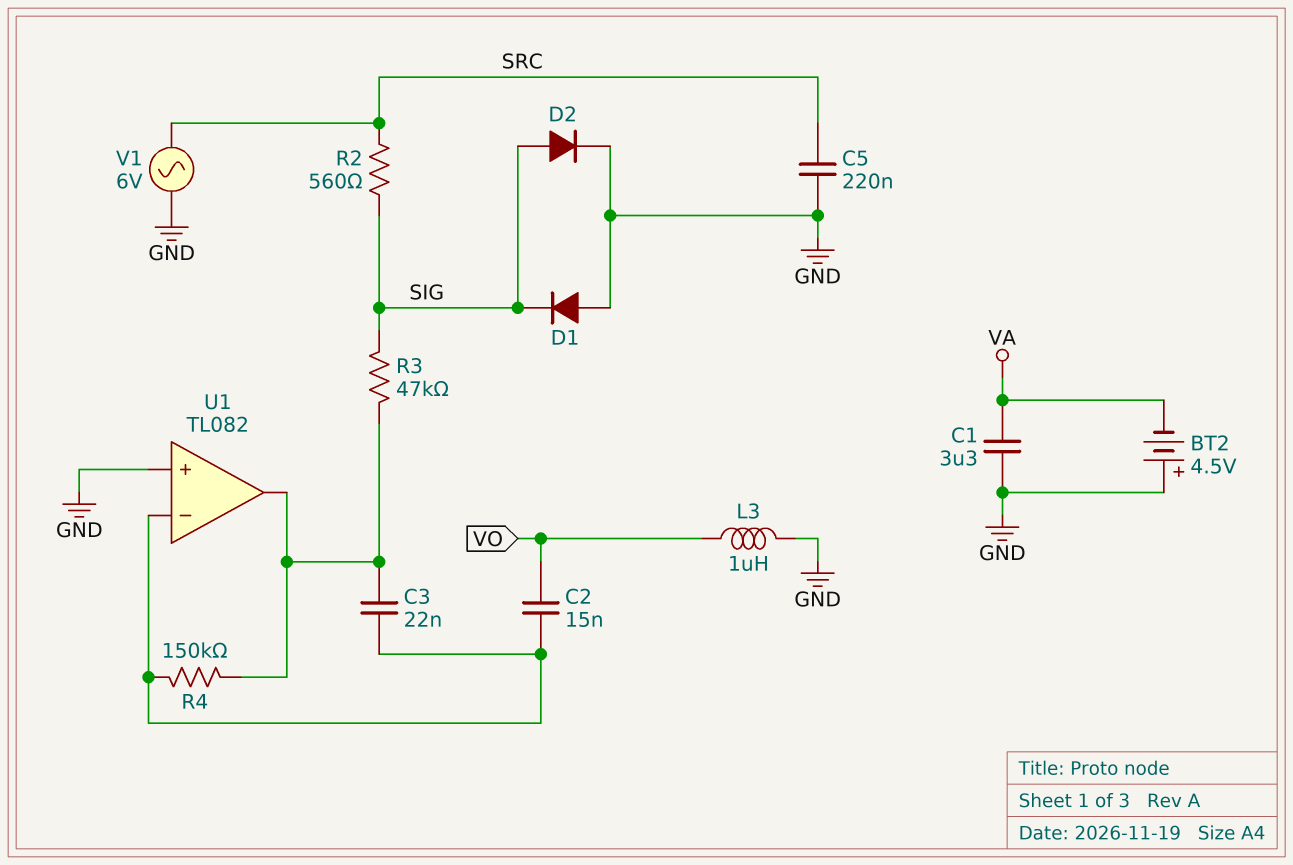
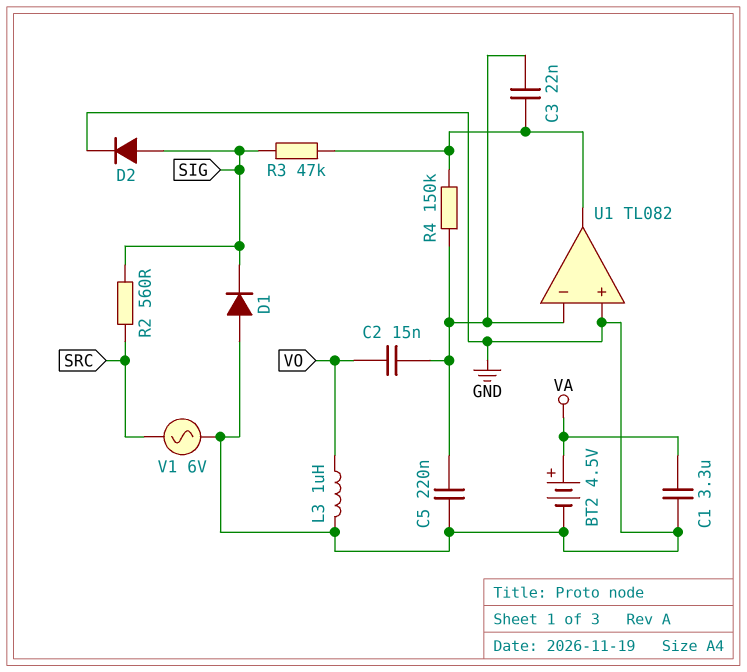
BT2: 4.5V (plus GND, minus VA) -> 4.5V (plus VA, minus GND)
C5: 220nF (GND, SRC) -> 220nF (GND, U1/in-)

